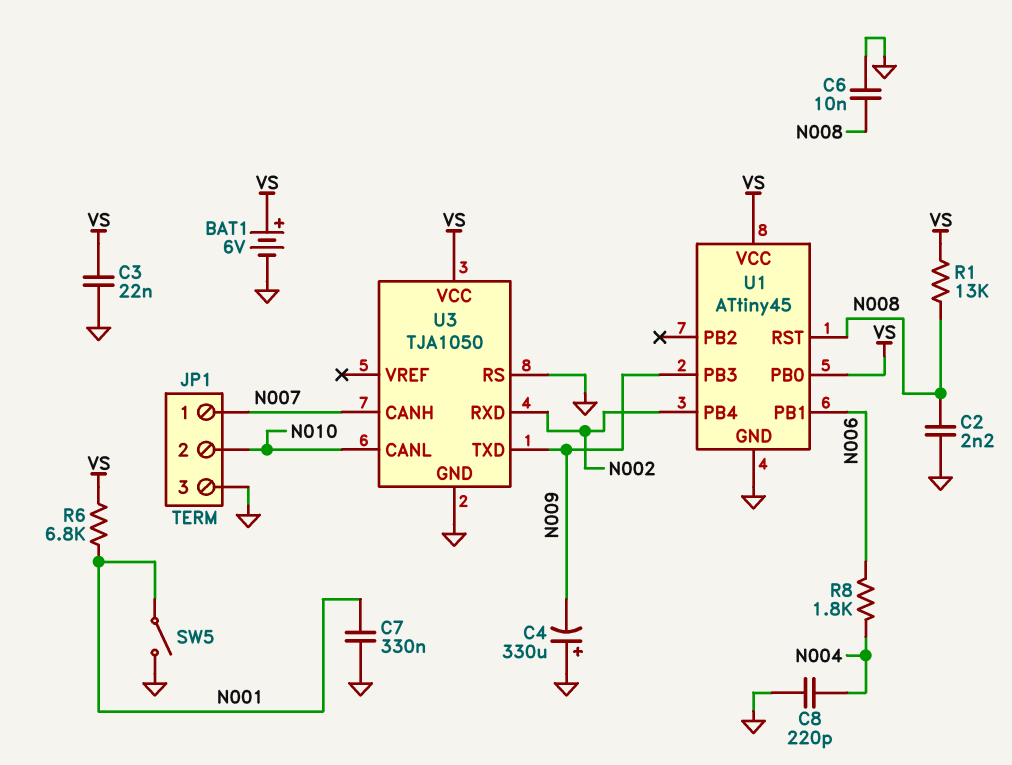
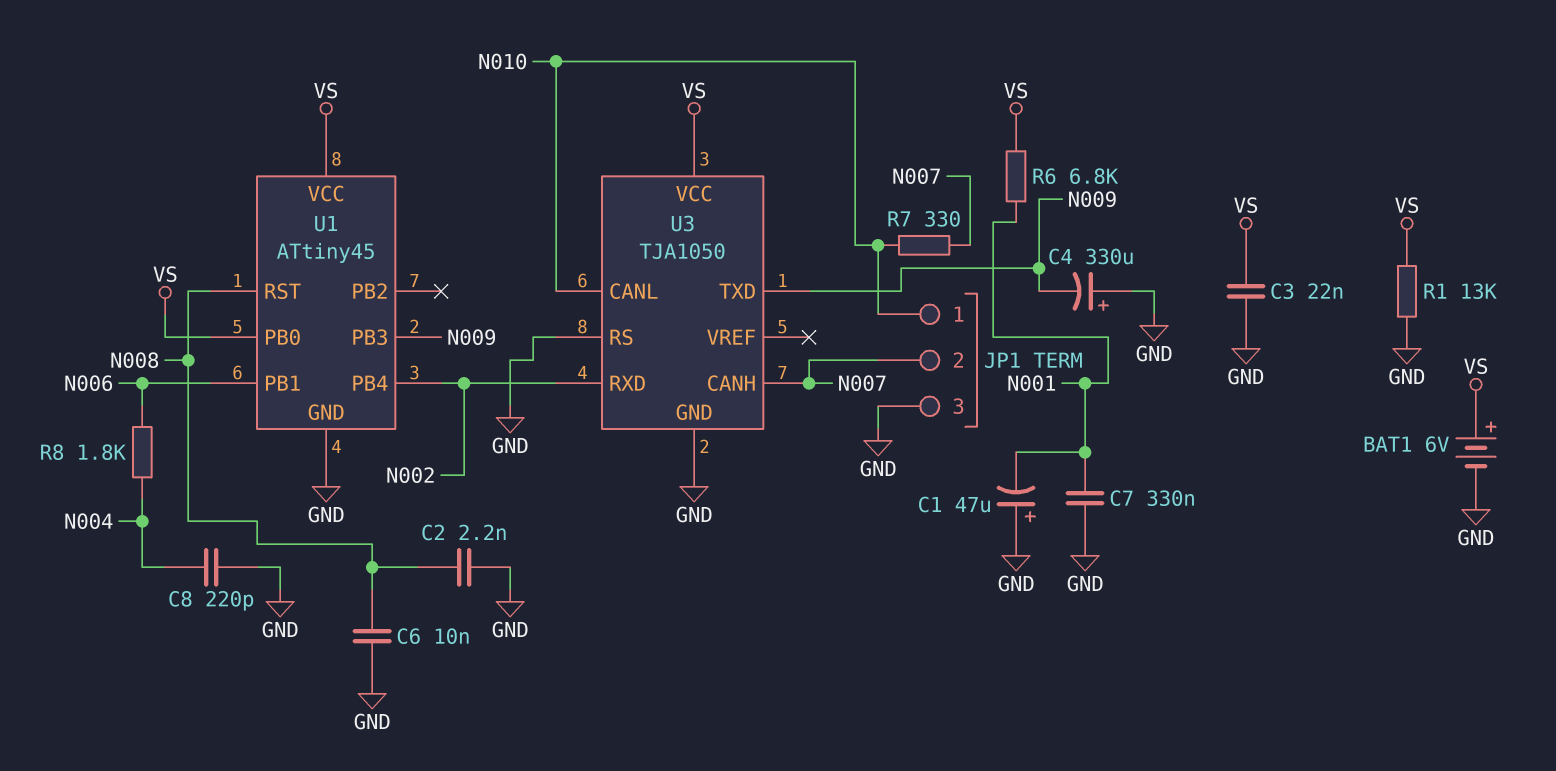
C1: none -> 47uF (plus GND, minus N001)
JP1 pin 1: N007 -> N010
JP1 pin 2: N010 -> N007
R1: 13k (N008, VS) -> 13k (GND, VS)
R7: none -> 330 (N007, N010)
SW5: switch (GND, N001) -> none

